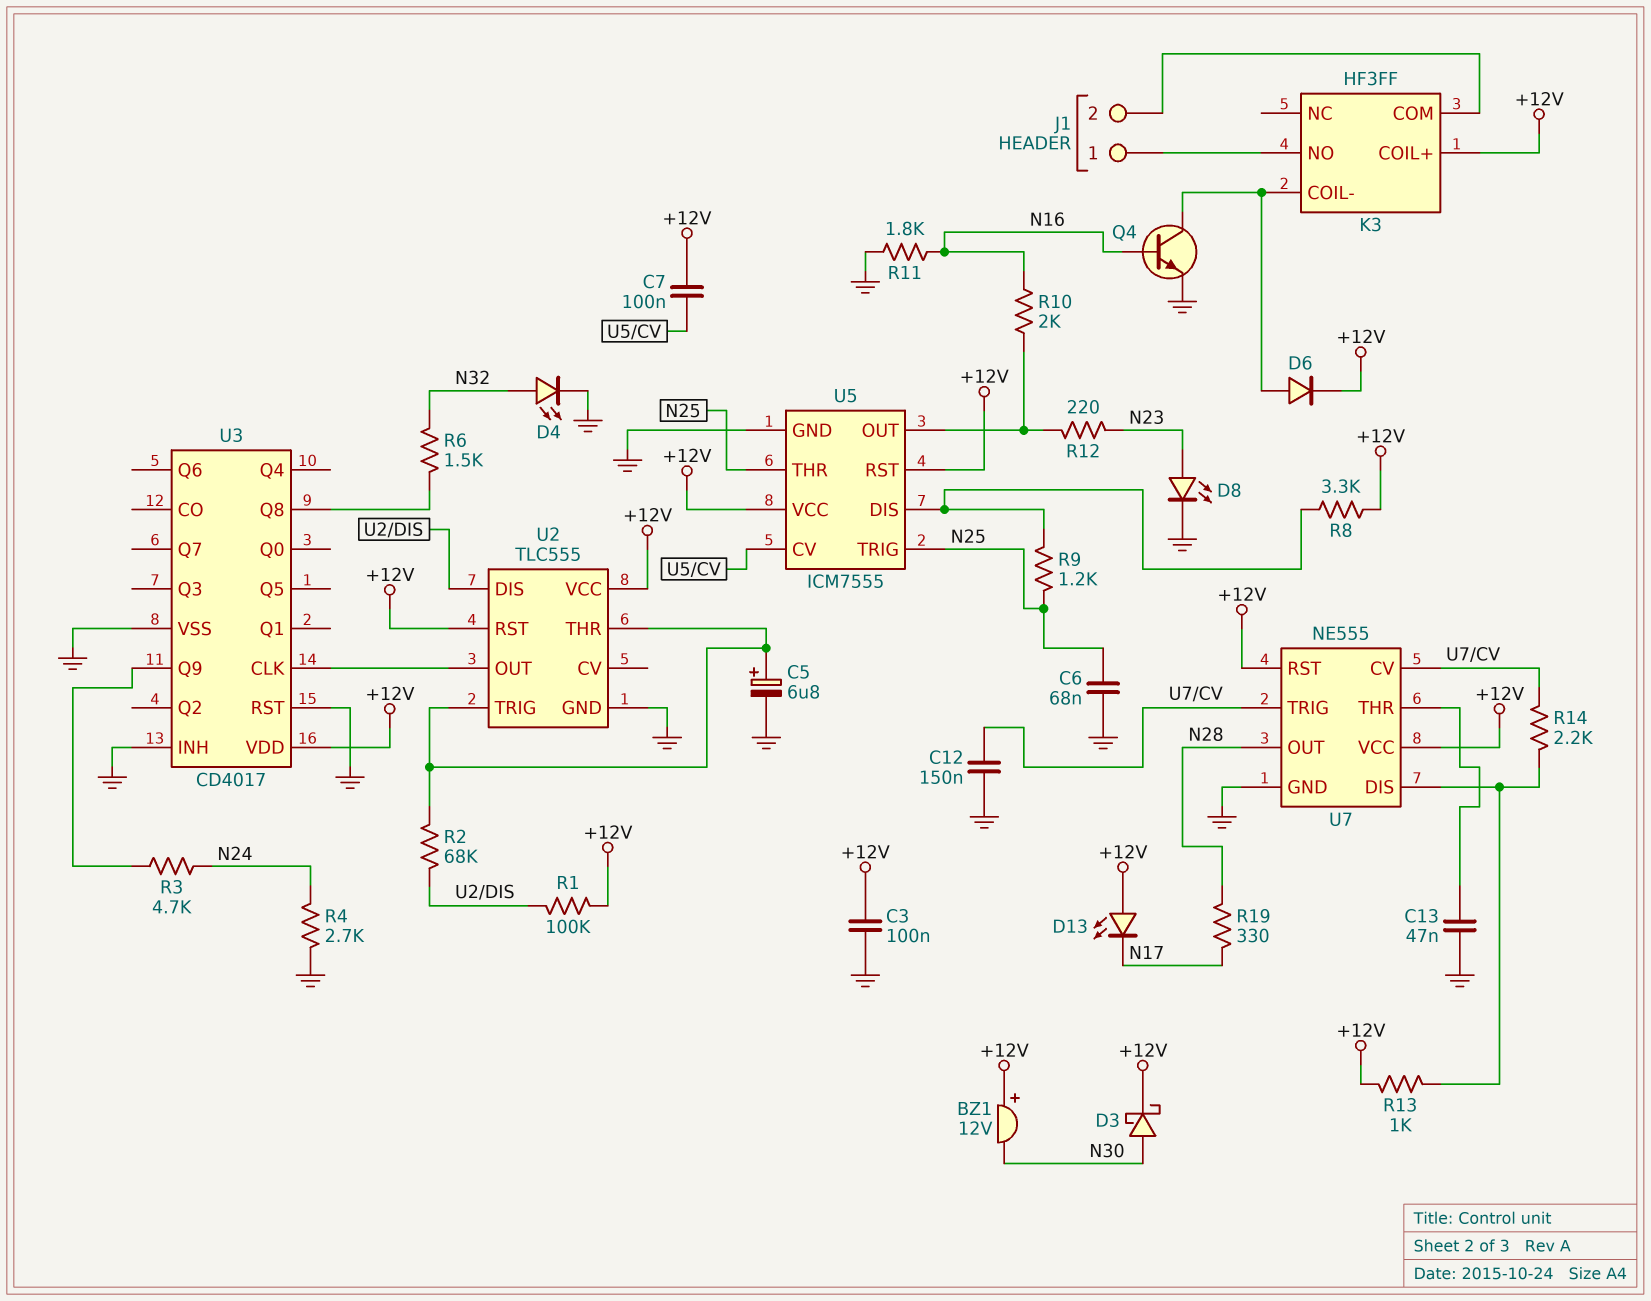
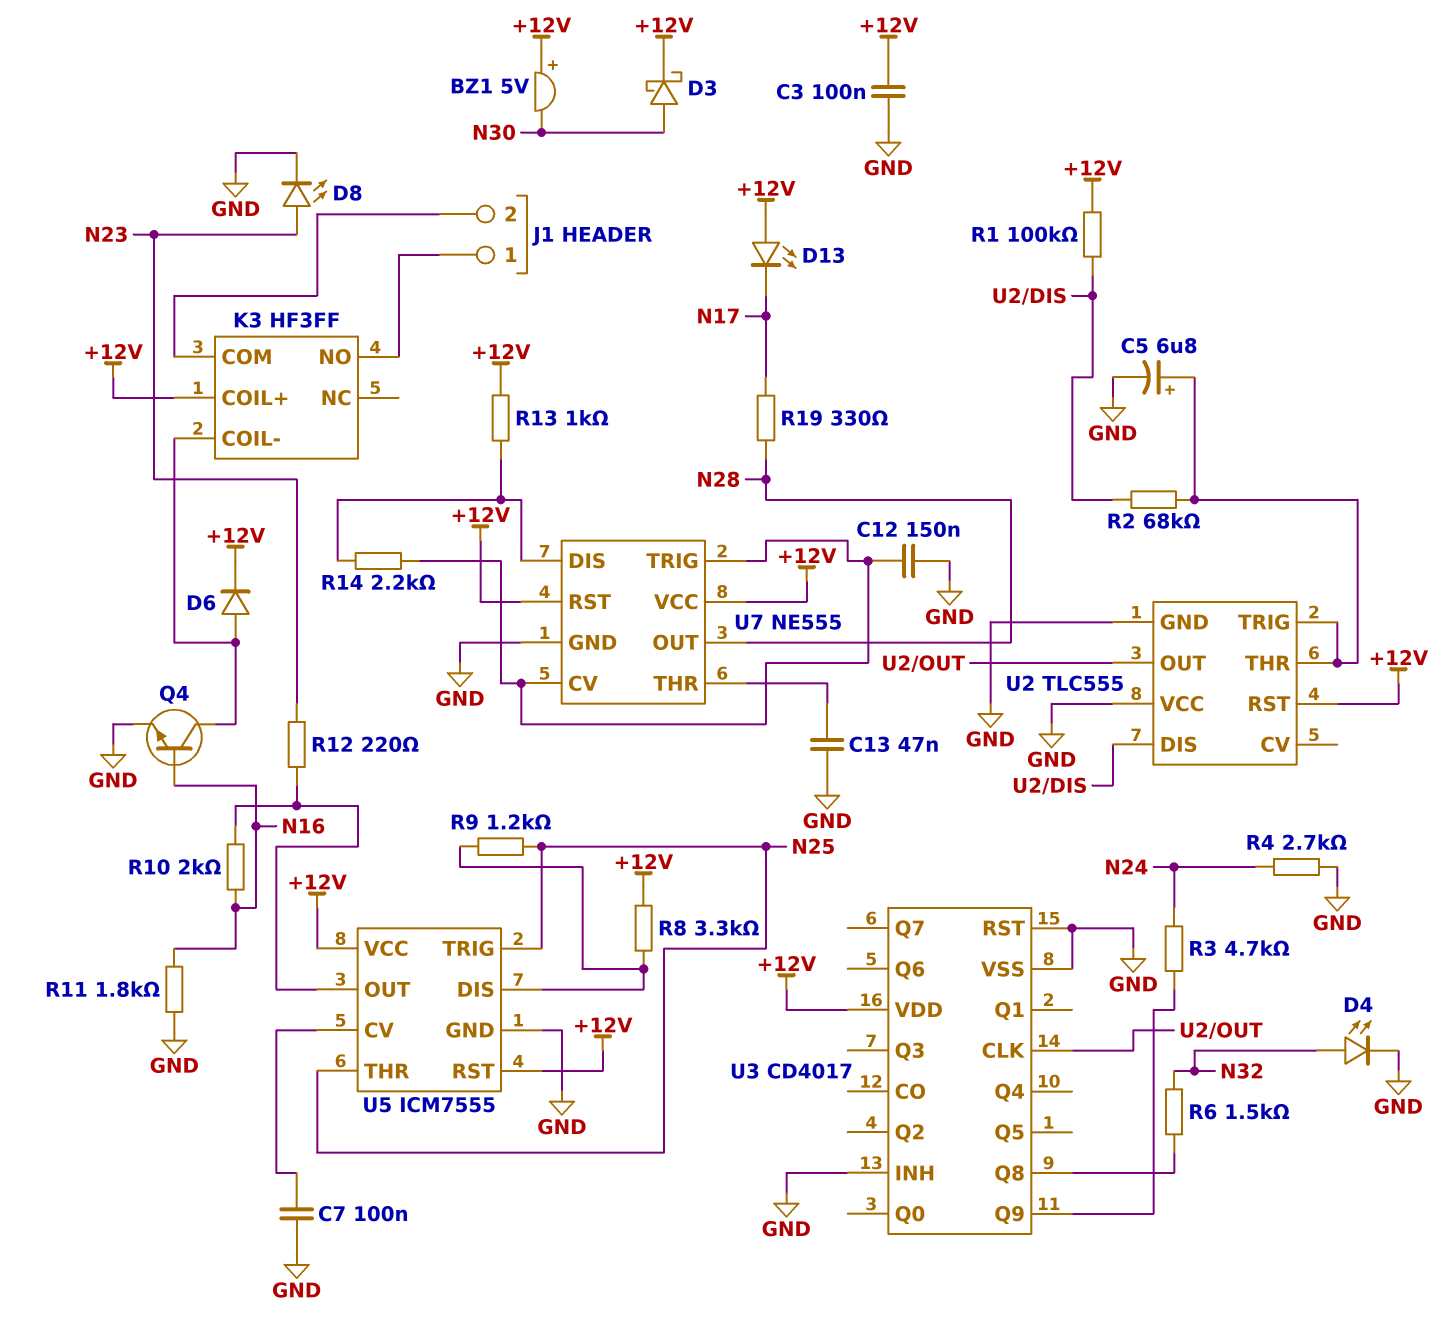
BZ1: buzzer 12V (plus +12V, minus N30) -> buzzer 5V (plus +12V, minus N30)
C6: 68nF (GND, N25) -> none
C7: 100nF (+12V, U5/CV) -> 100nF (GND, U5/CV)
U2 pin VCC: +12V -> GND

